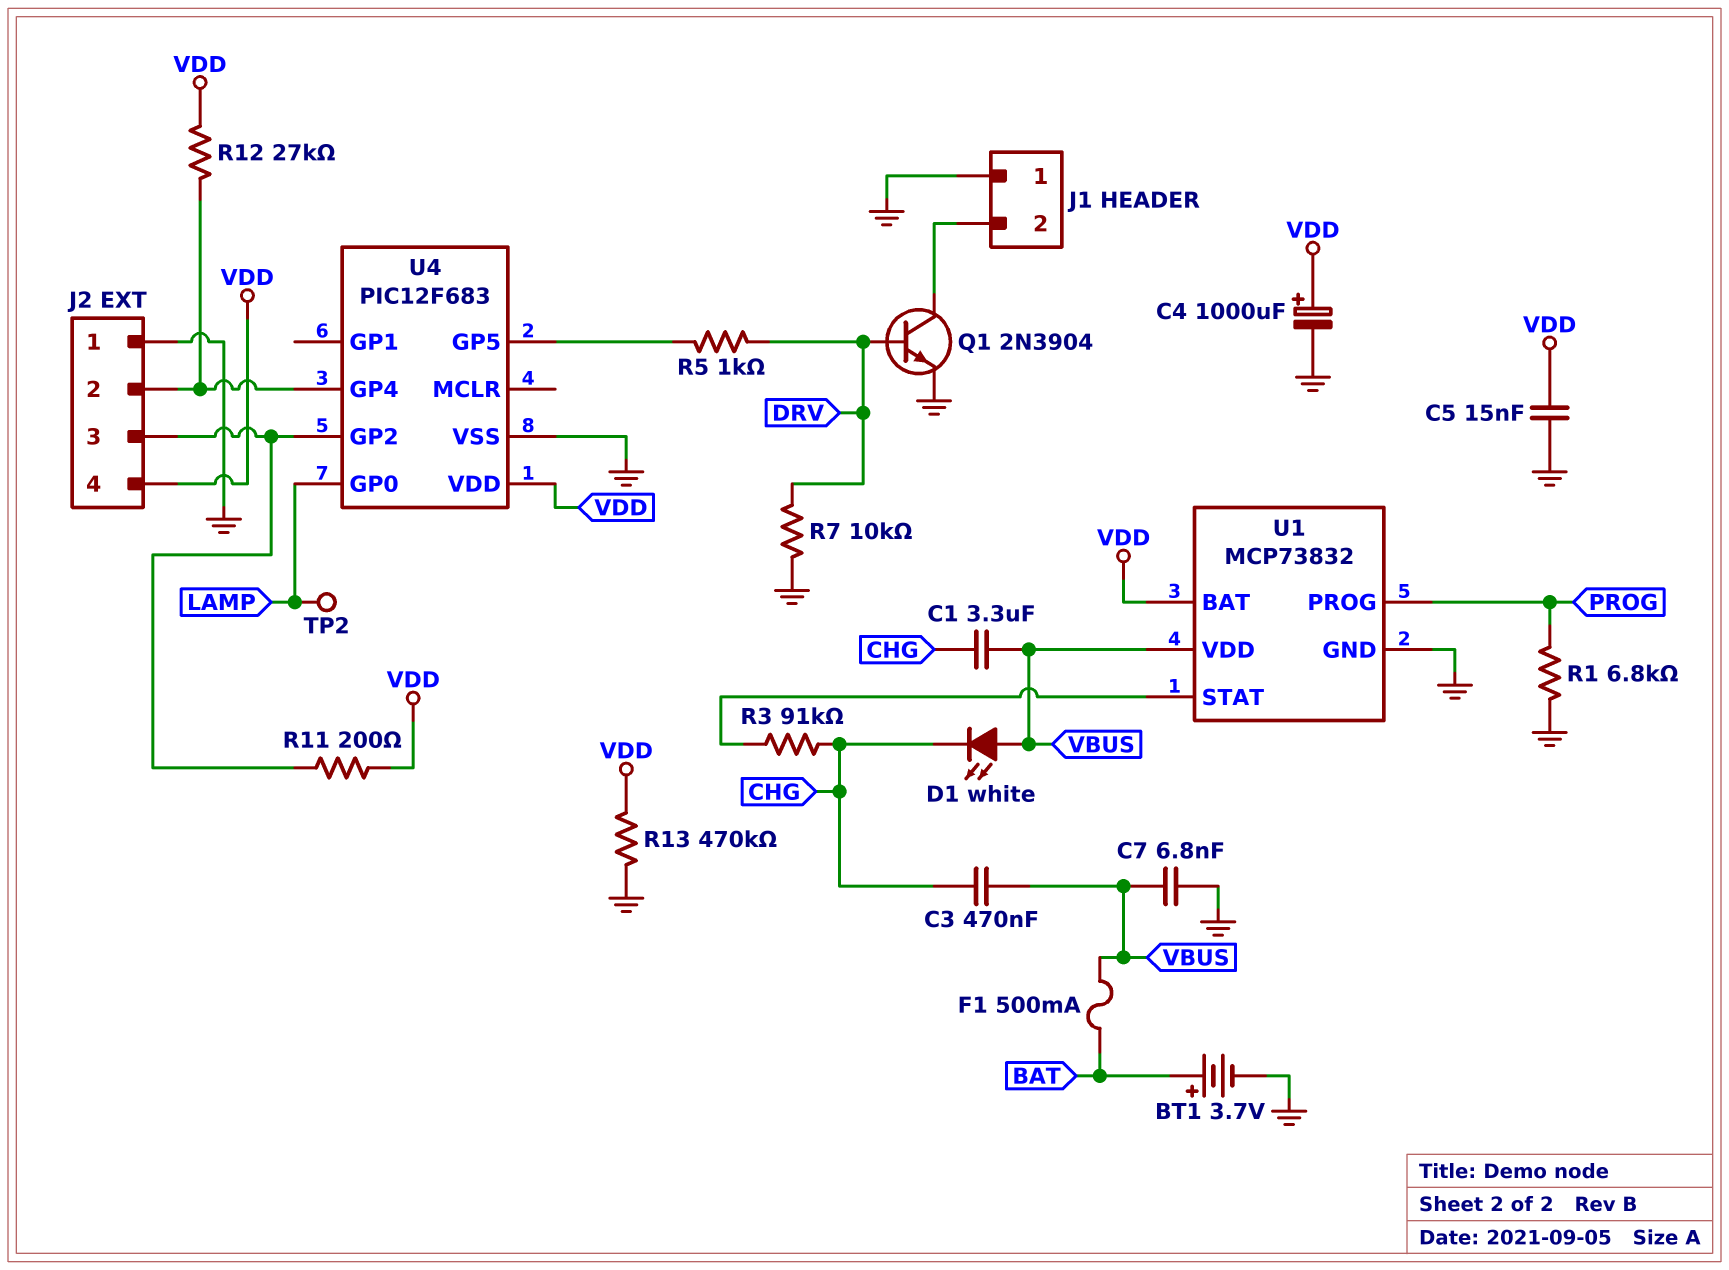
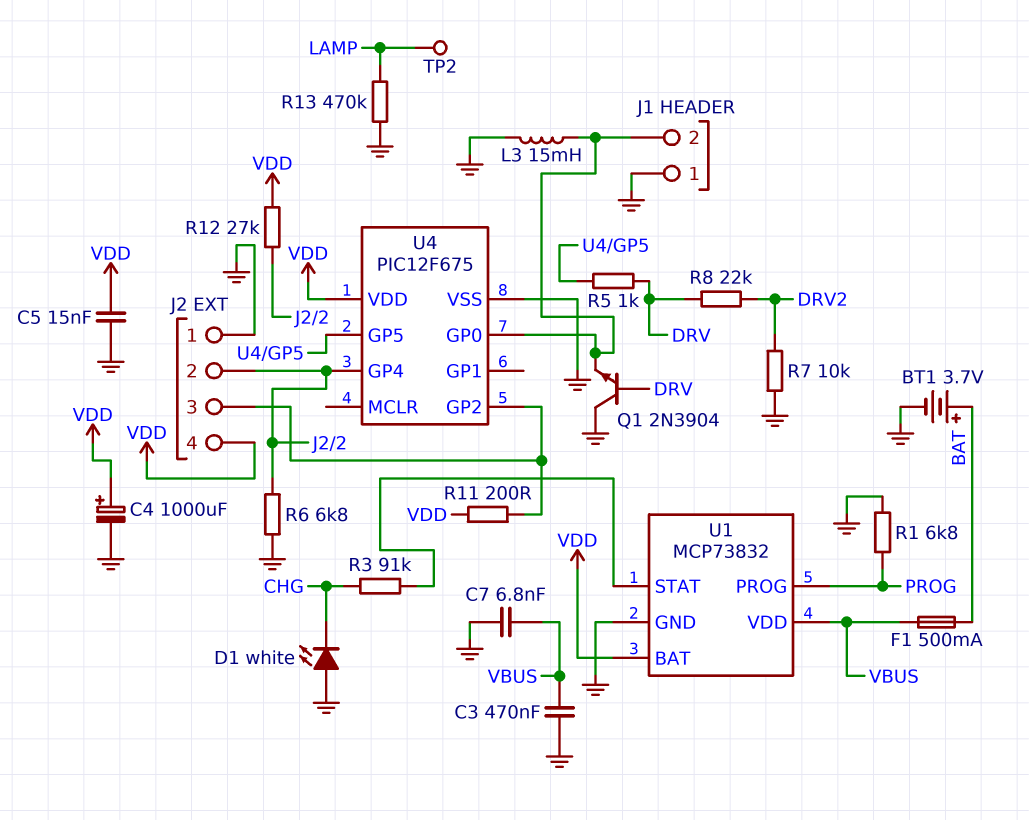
C1: 3.3uF (CHG, VBUS) -> none
C3: 470nF (CHG, VBUS) -> 470nF (GND, VBUS)
D1: LED white (A VBUS, K CHG) -> LED white (A GND, K CHG)
L3: none -> 15mH (GND, J1/2)
Q1: NPN 2N3904 (B DRV, C J1/2, E GND) -> NPN 2N3904 (B DRV, C GND, E J1/2)
R6: none -> 6.8k (GND, J2/2)
R7: 10k (DRV, GND) -> 10k (DRV2, GND)
R8: none -> 22k (DRV, DRV2)
R13: 470k (GND, VDD) -> 470k (GND, LAMP)
U4: PIC12F683 -> PIC12F675
U4 pin GP0: LAMP -> J1/2

